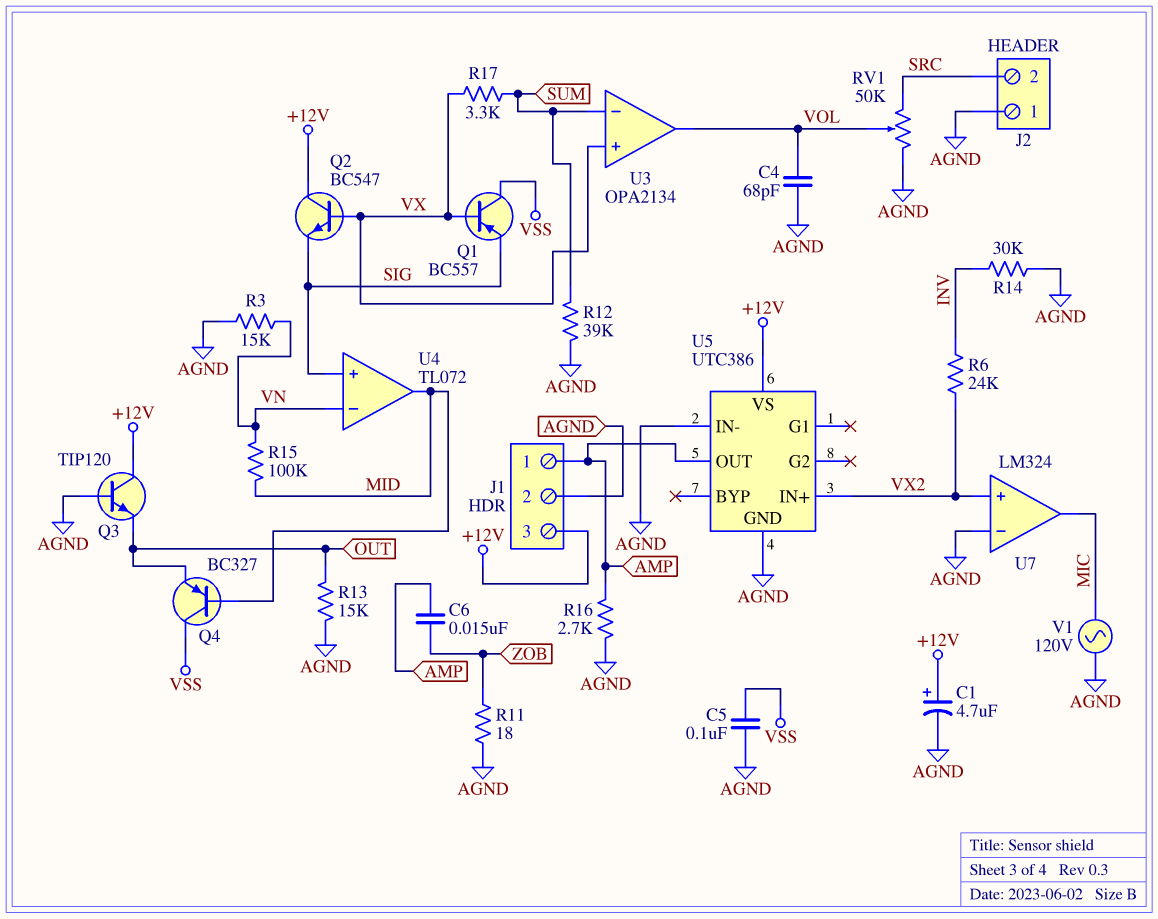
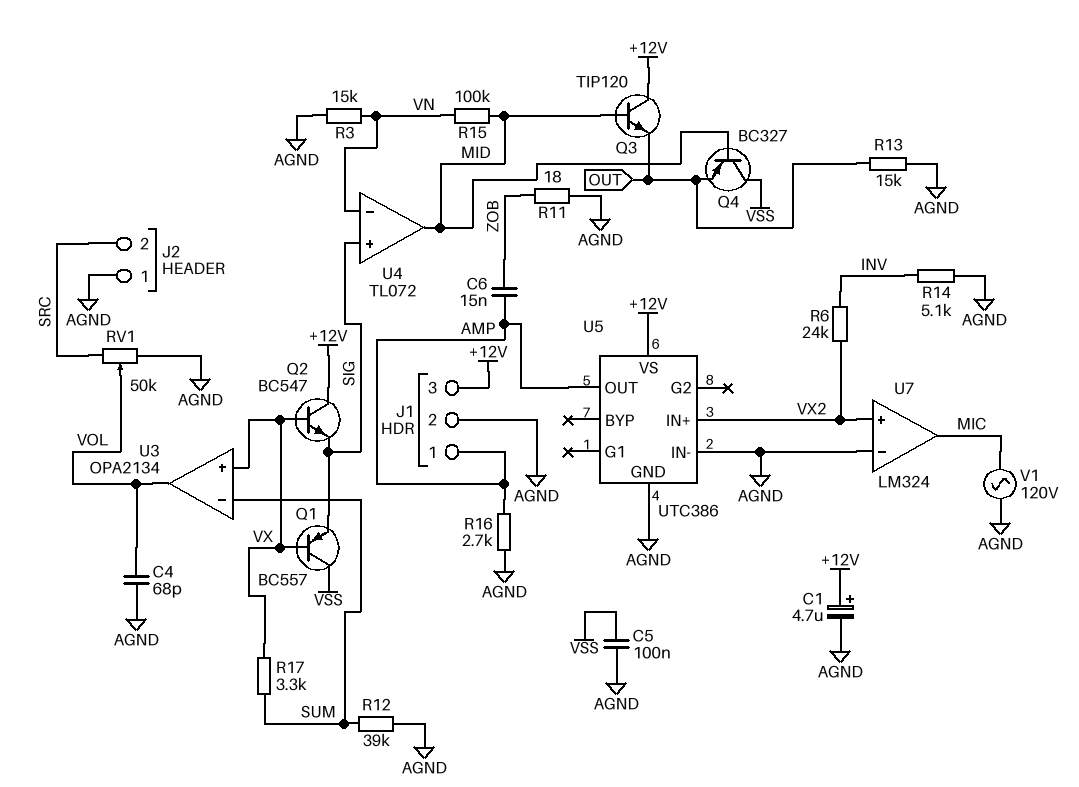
Q3: NPN TIP120 (B AGND, C +12V, E OUT) -> NPN TIP120 (B MID, C +12V, E OUT)
R14: 30k (AGND, INV) -> 5.1k (AGND, INV)

